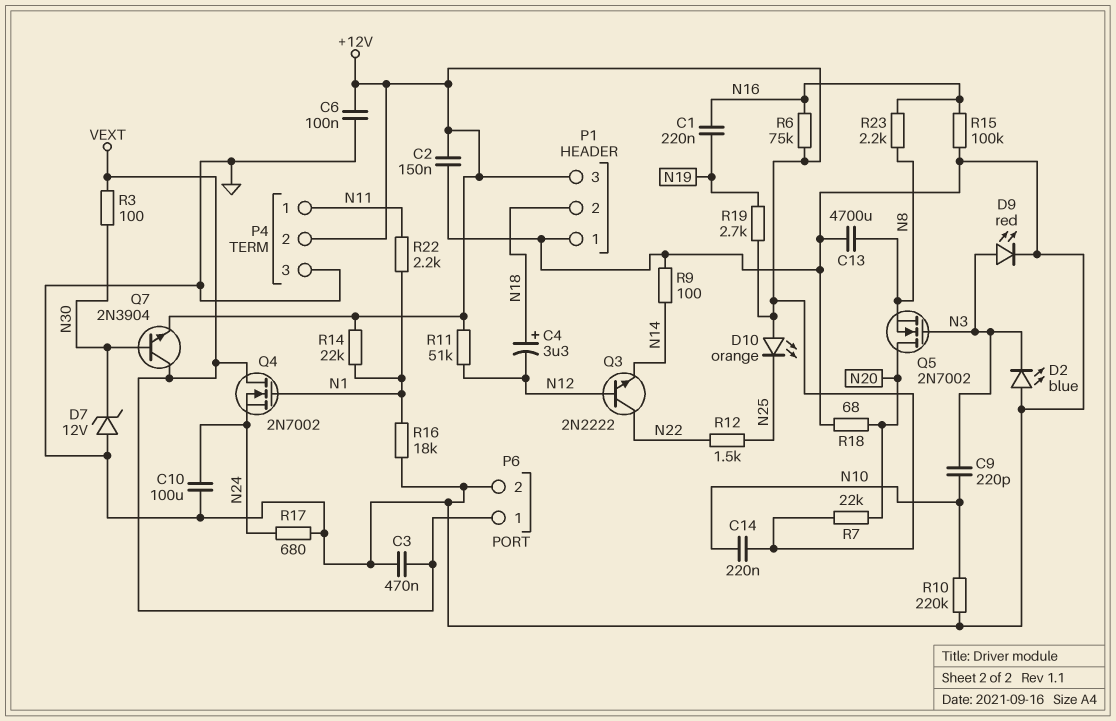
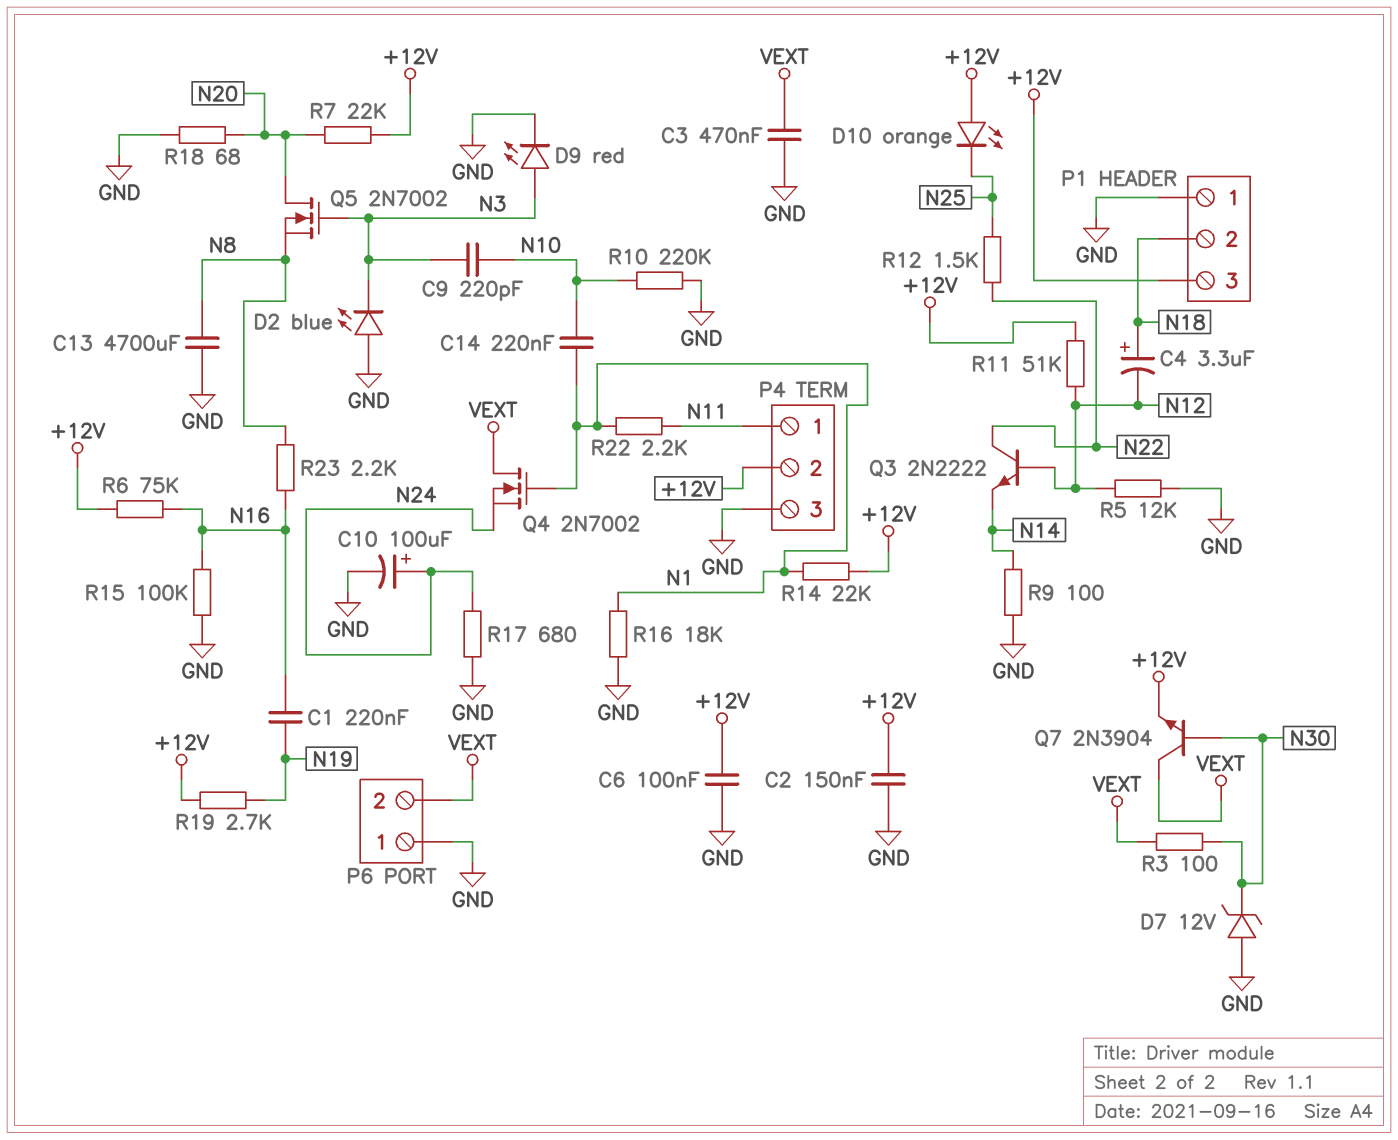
C10: 100uF (GND, N24) -> 100uF (plus N24, minus GND)
C14: 220nF (+12V, N10) -> 220nF (N1, N10)
P6 pin 1: VEXT -> GND
P6 pin 2: GND -> VEXT
R5: none -> 12k (GND, N12)

